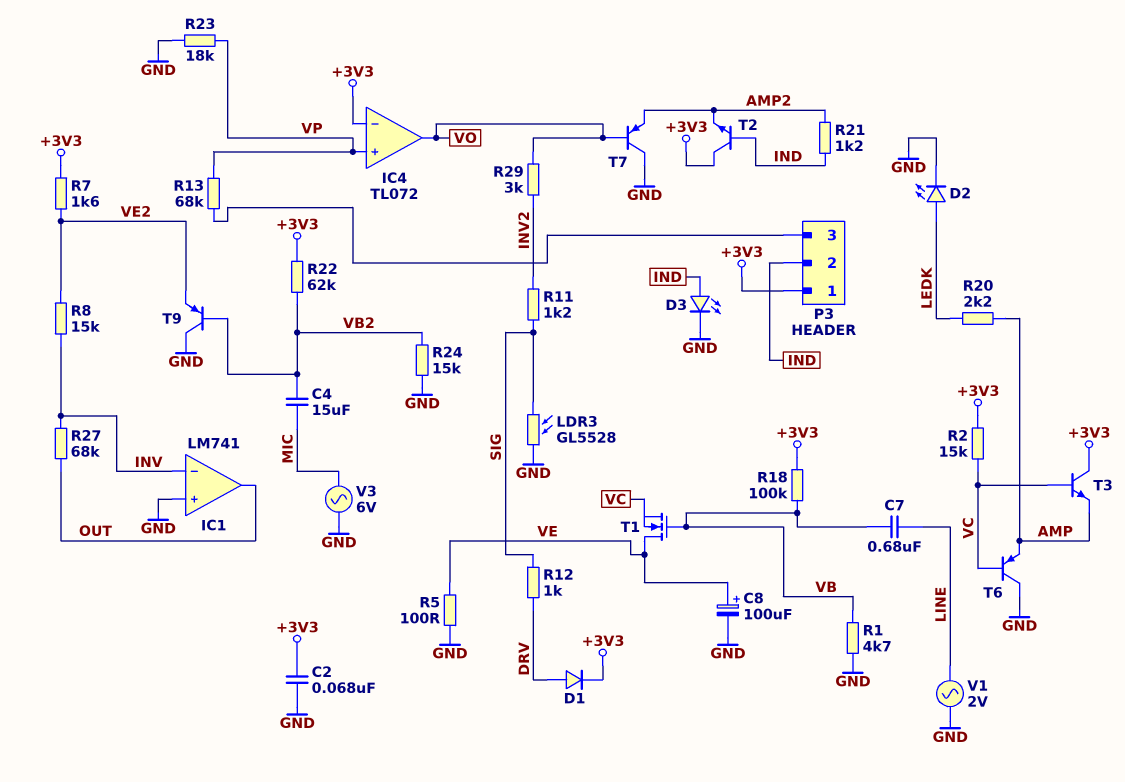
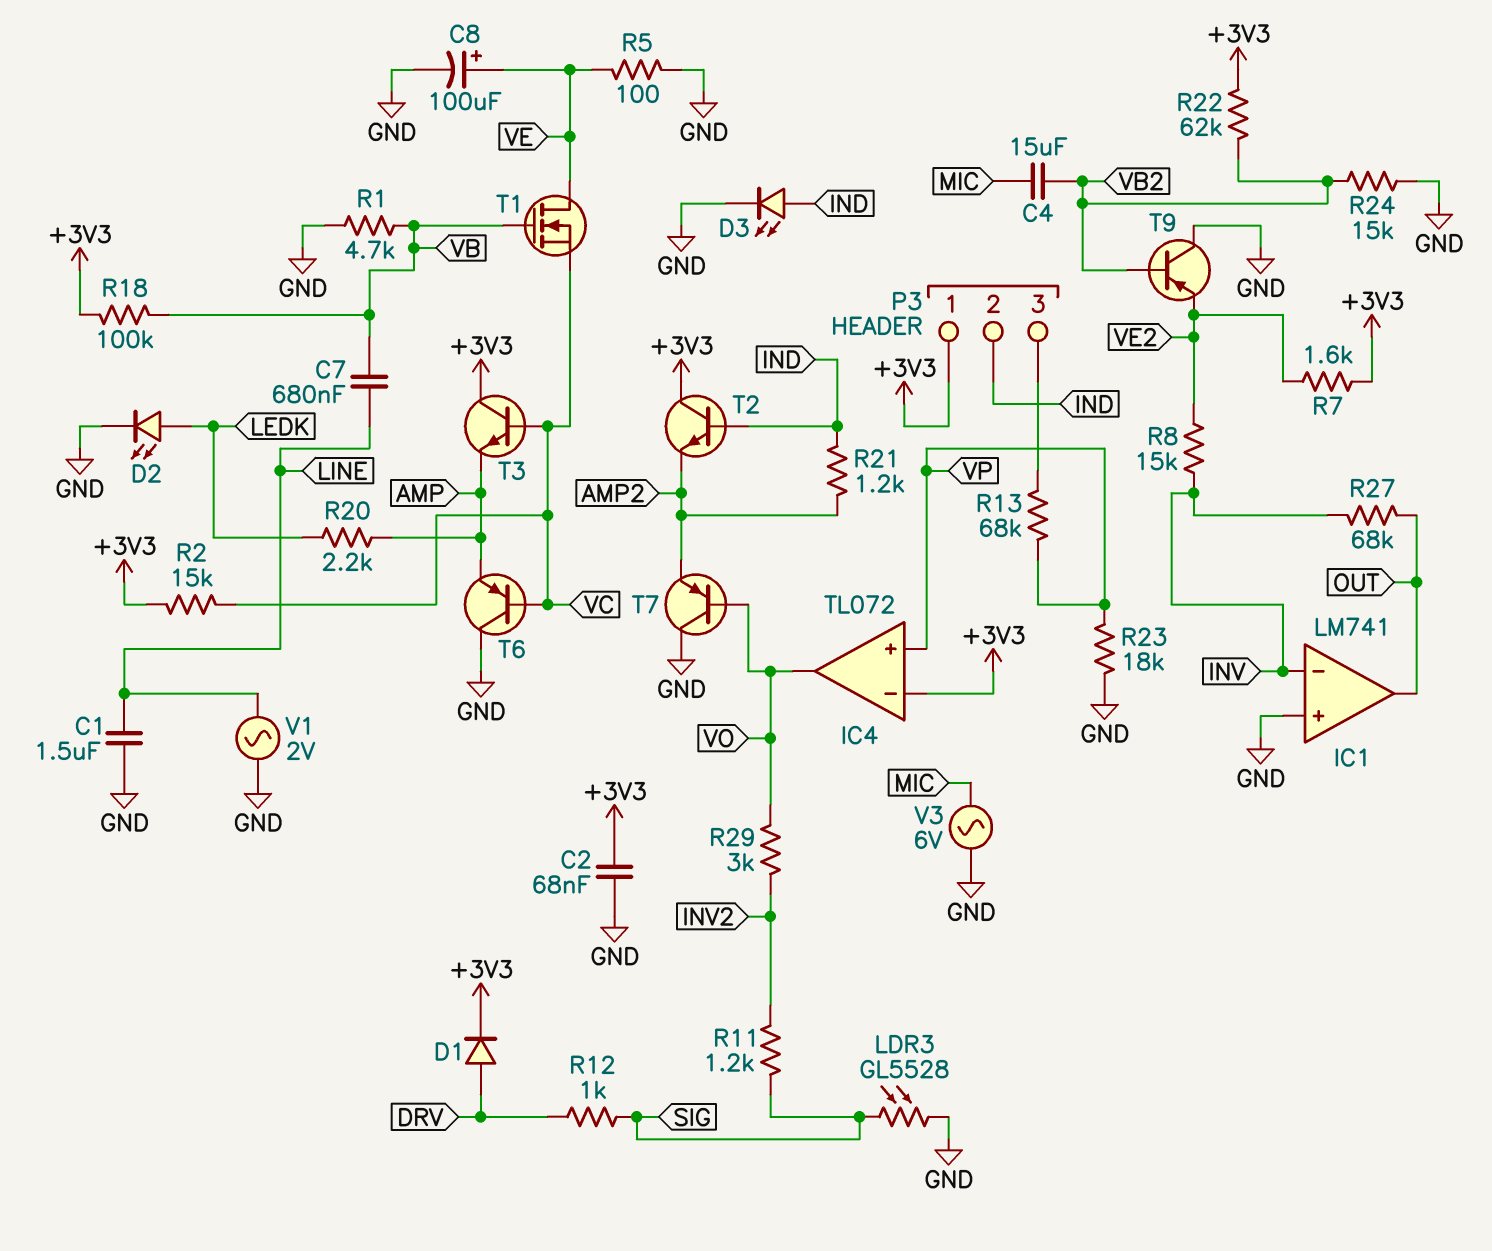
C1: none -> 1.5uF (GND, LINE)

